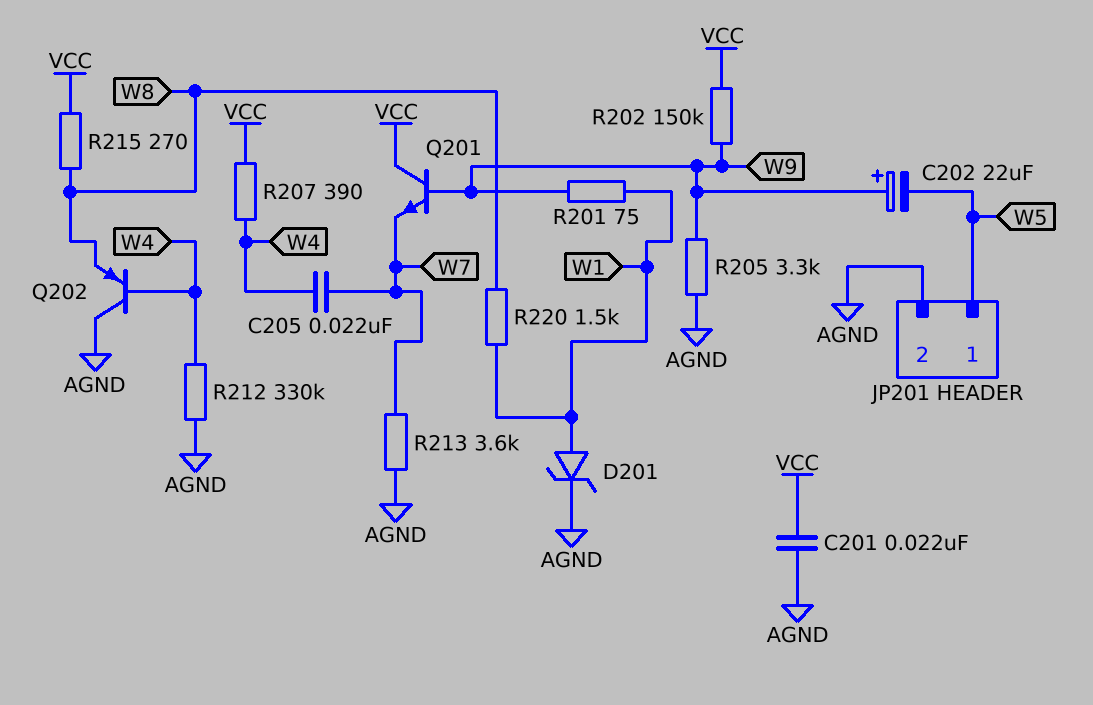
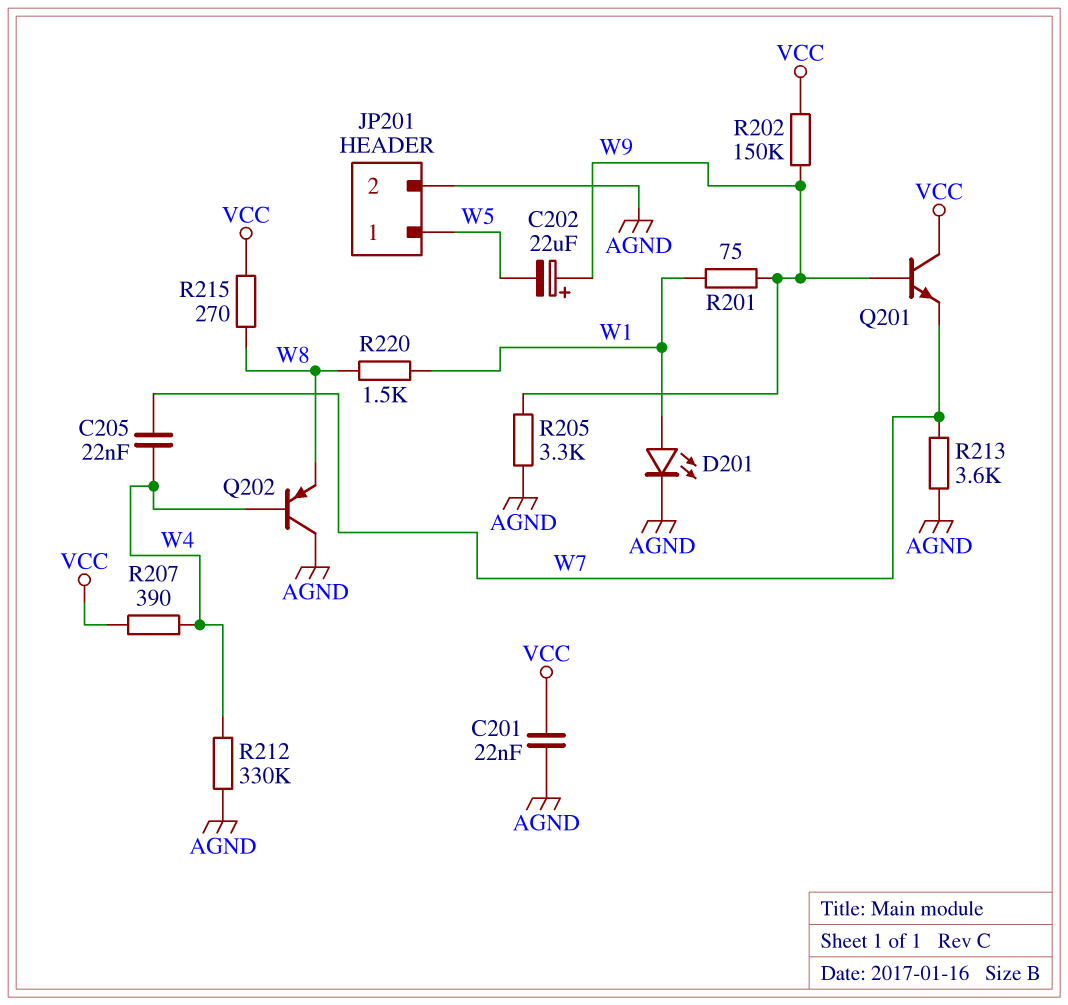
D201: zener (A W1, K AGND) -> LED (A W1, K AGND)

